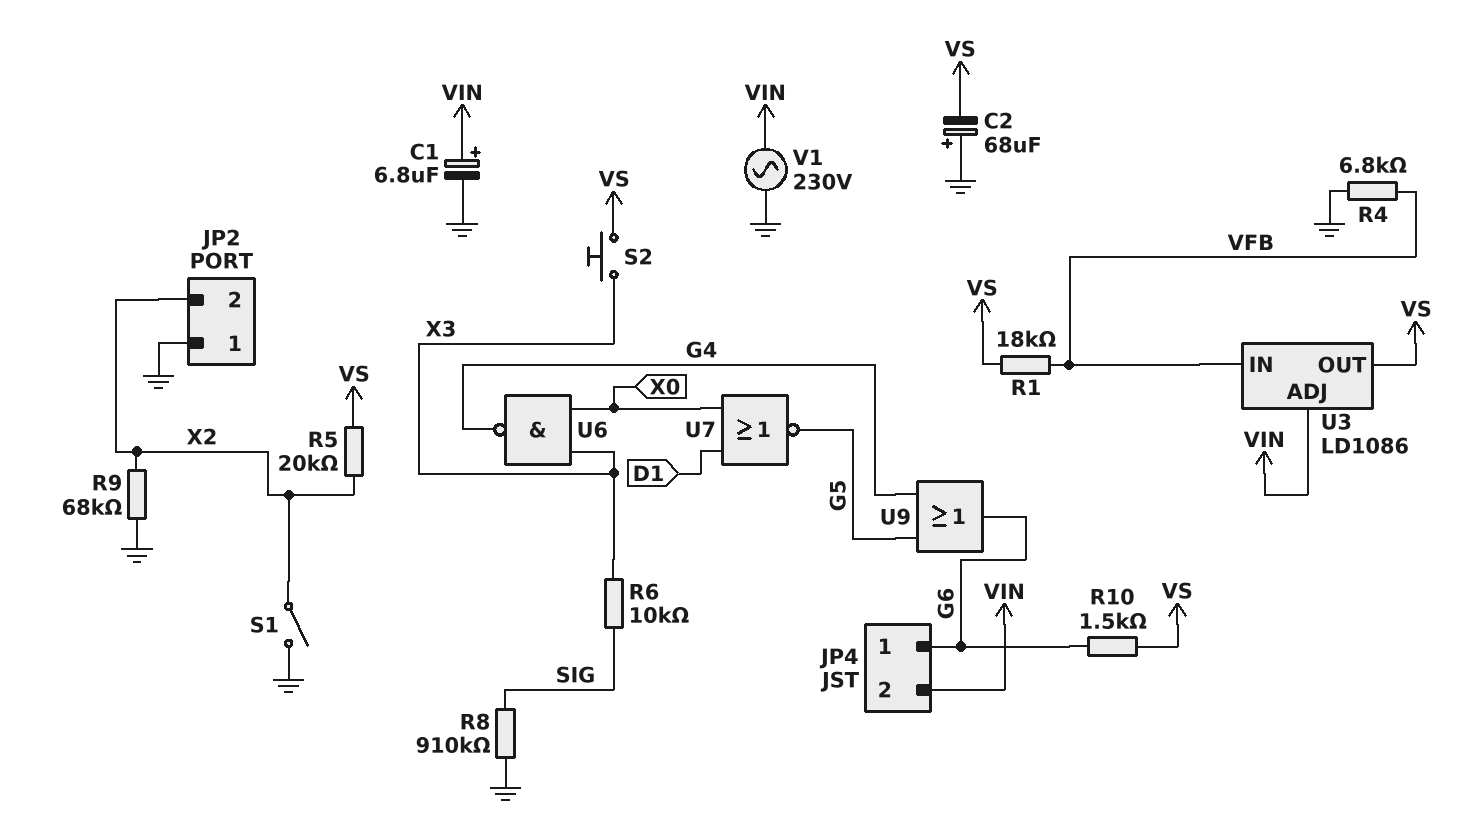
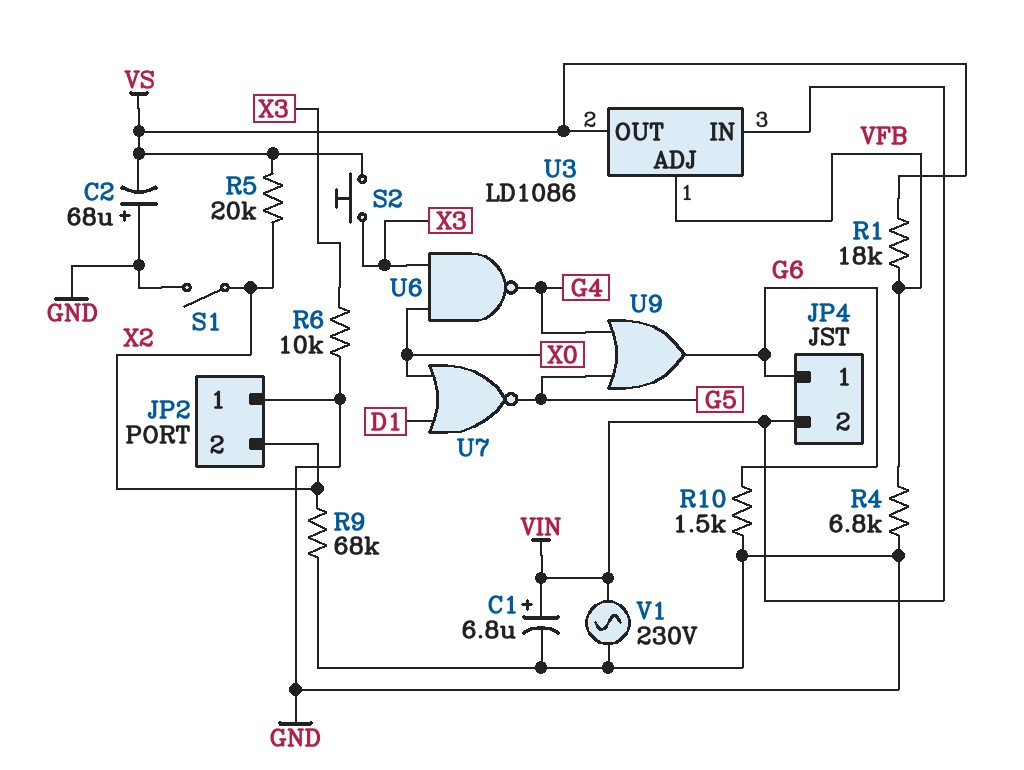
R6: 10k (SIG, X3) -> 10k (GND, X3)
R8: 910k (GND, SIG) -> none
R10: 1.5k (G6, VS) -> 1.5k (G6, GND)
U3 pin ADJ: VIN -> VFB
U3 pin IN: VFB -> VIN

